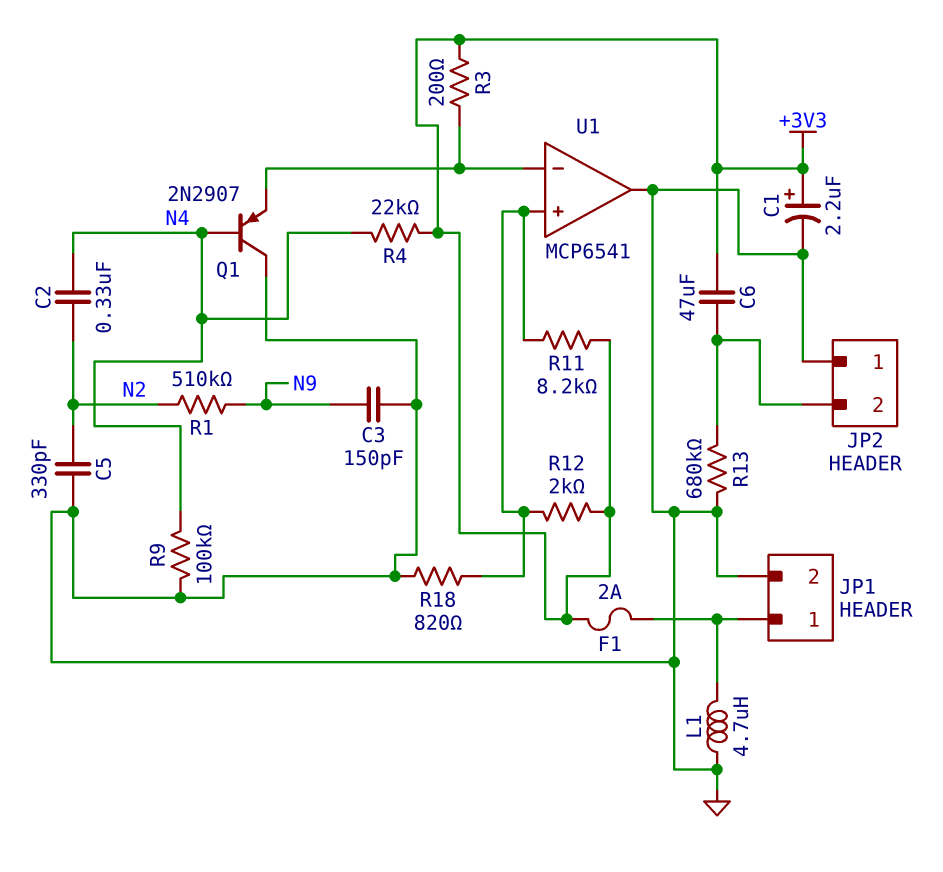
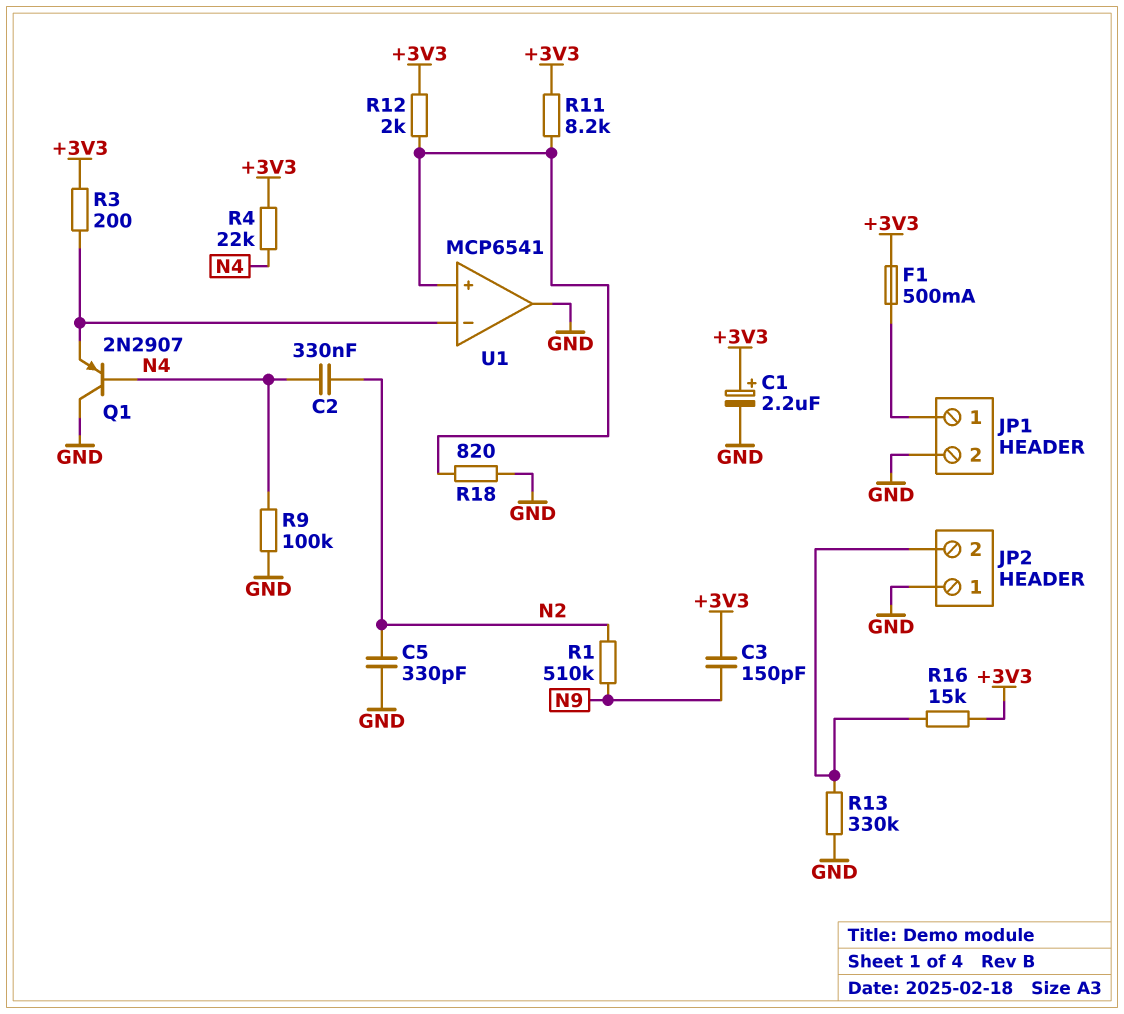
C3: 150pF (GND, N9) -> 150pF (+3V3, N9)
C6: 47uF (+3V3, JP2/2) -> none
F1: 2A (+3V3, JP1/1) -> 500mA (+3V3, JP1/1)
L1: 4.7uH (GND, JP1/1) -> none
R13: 680k (GND, JP2/2) -> 330k (GND, JP2/2)
R16: none -> 15k (+3V3, JP2/2)

